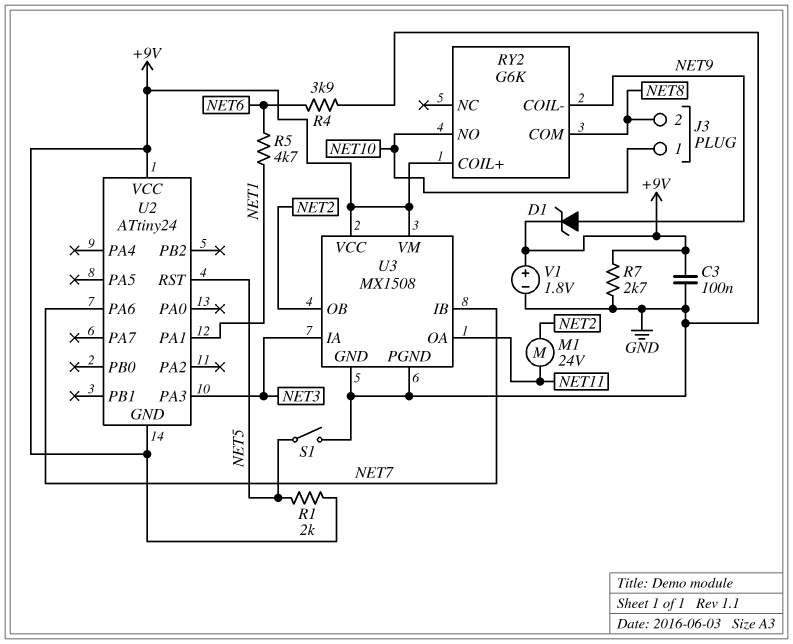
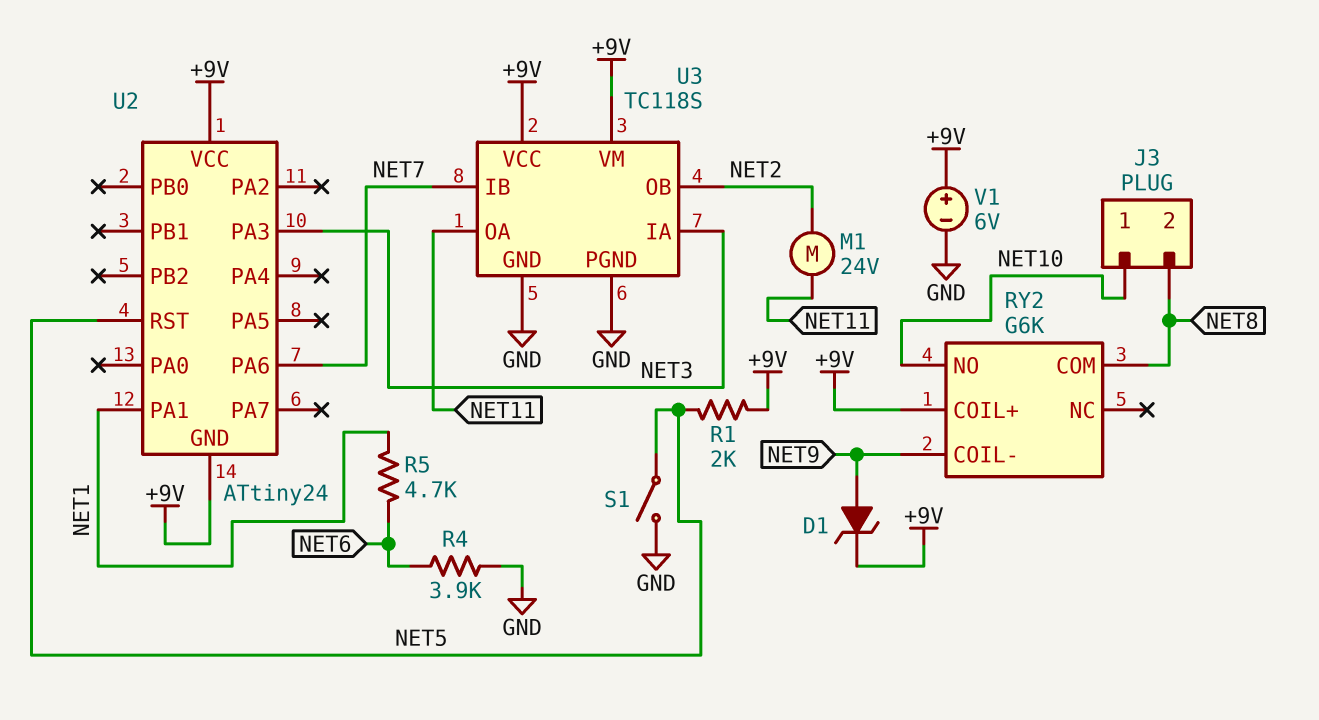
C3: 100nF (+9V, GND) -> none
R7: 2.7k (+9V, GND) -> none
U3: MX1508 -> TC118S
V1: 1.8V (plus +9V, minus GND) -> 6V (plus +9V, minus GND)

